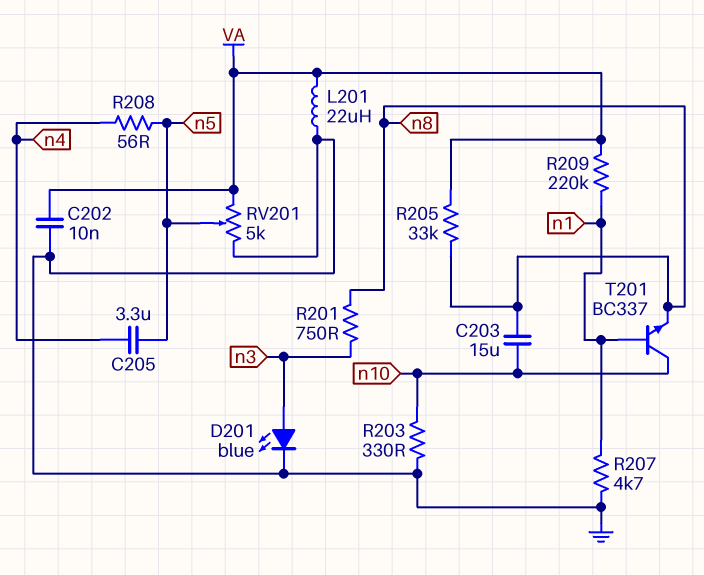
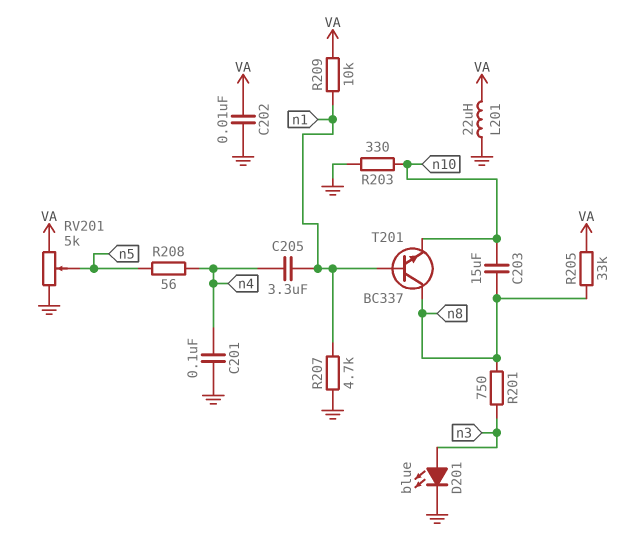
C201: none -> 100nF (GND, n4)
C205: 3.3uF (n4, n5) -> 3.3uF (n1, n4)
R209: 220k (VA, n1) -> 10k (VA, n1)
T201: NPN BC337 (B n1, C n10, E n8) -> NPN BC337 (B n1, C n8, E n10)

